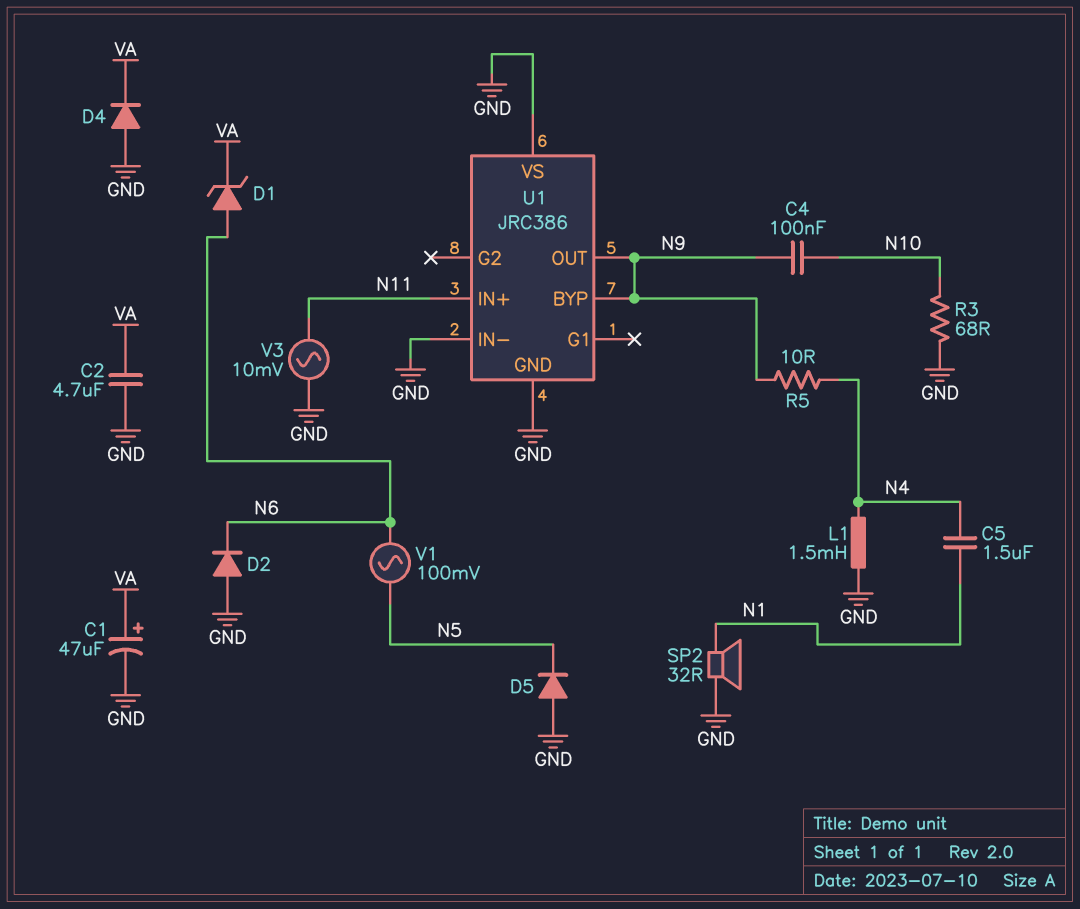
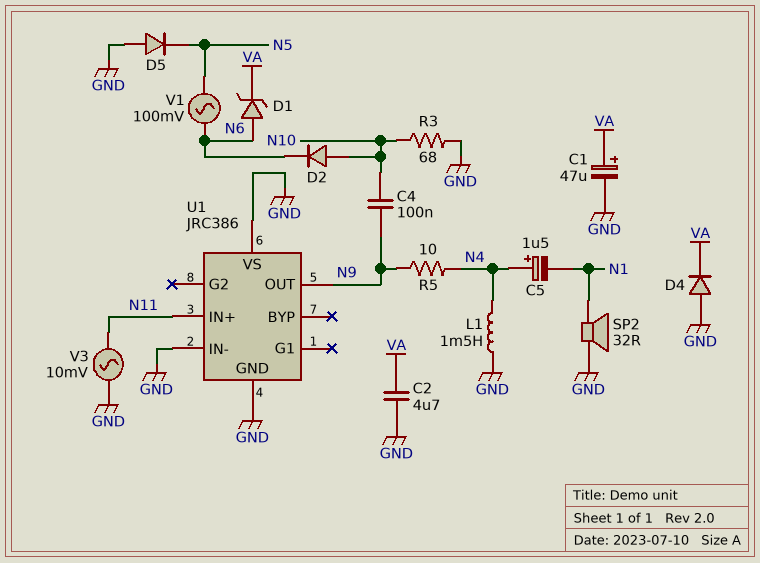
C5: 1.5uF (N1, N4) -> 1.5uF (plus N4, minus N1)
D2: diode (A GND, K N6) -> diode (A N10, K N6)
U1 pin BYP: N9 -> none

